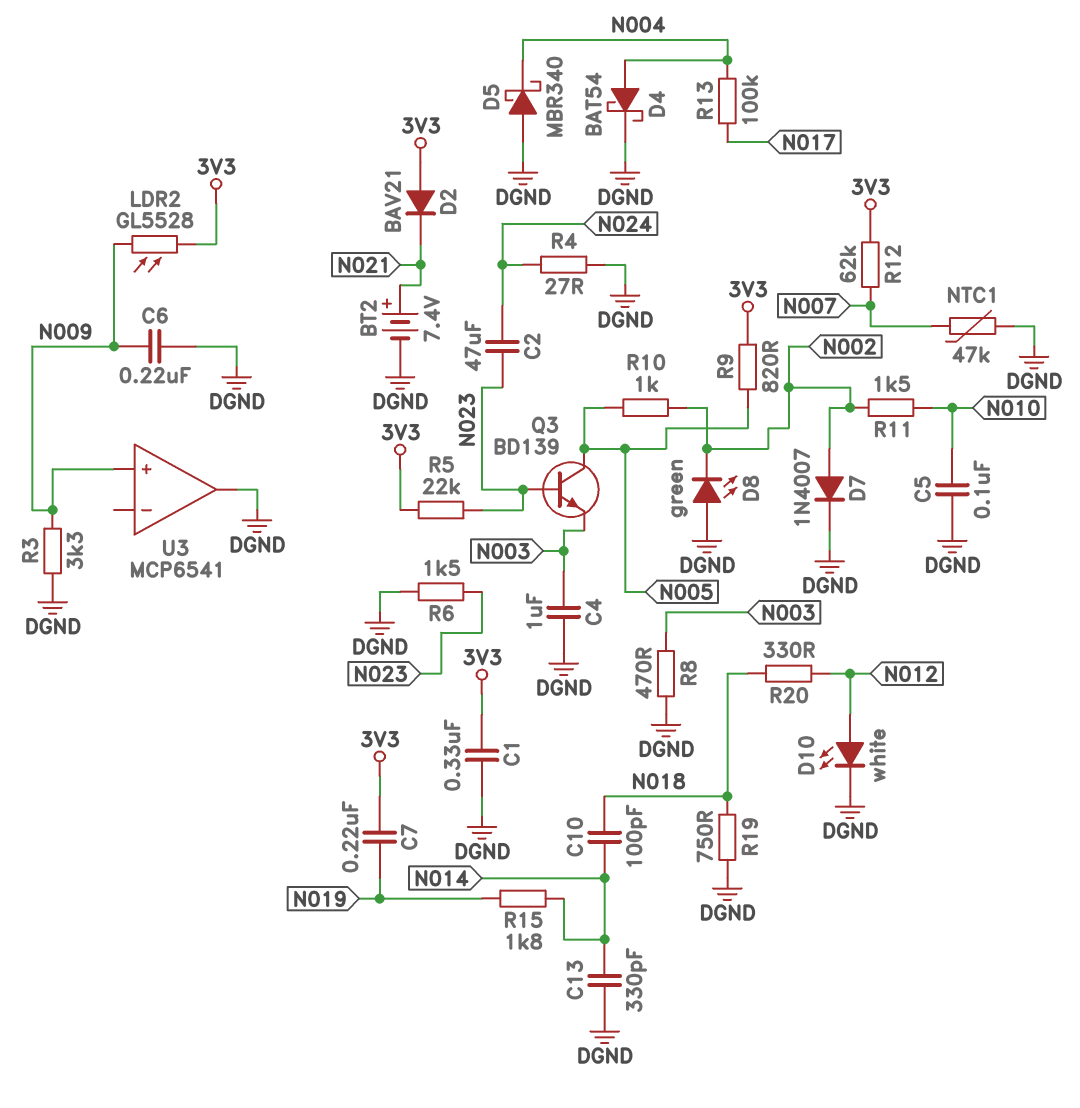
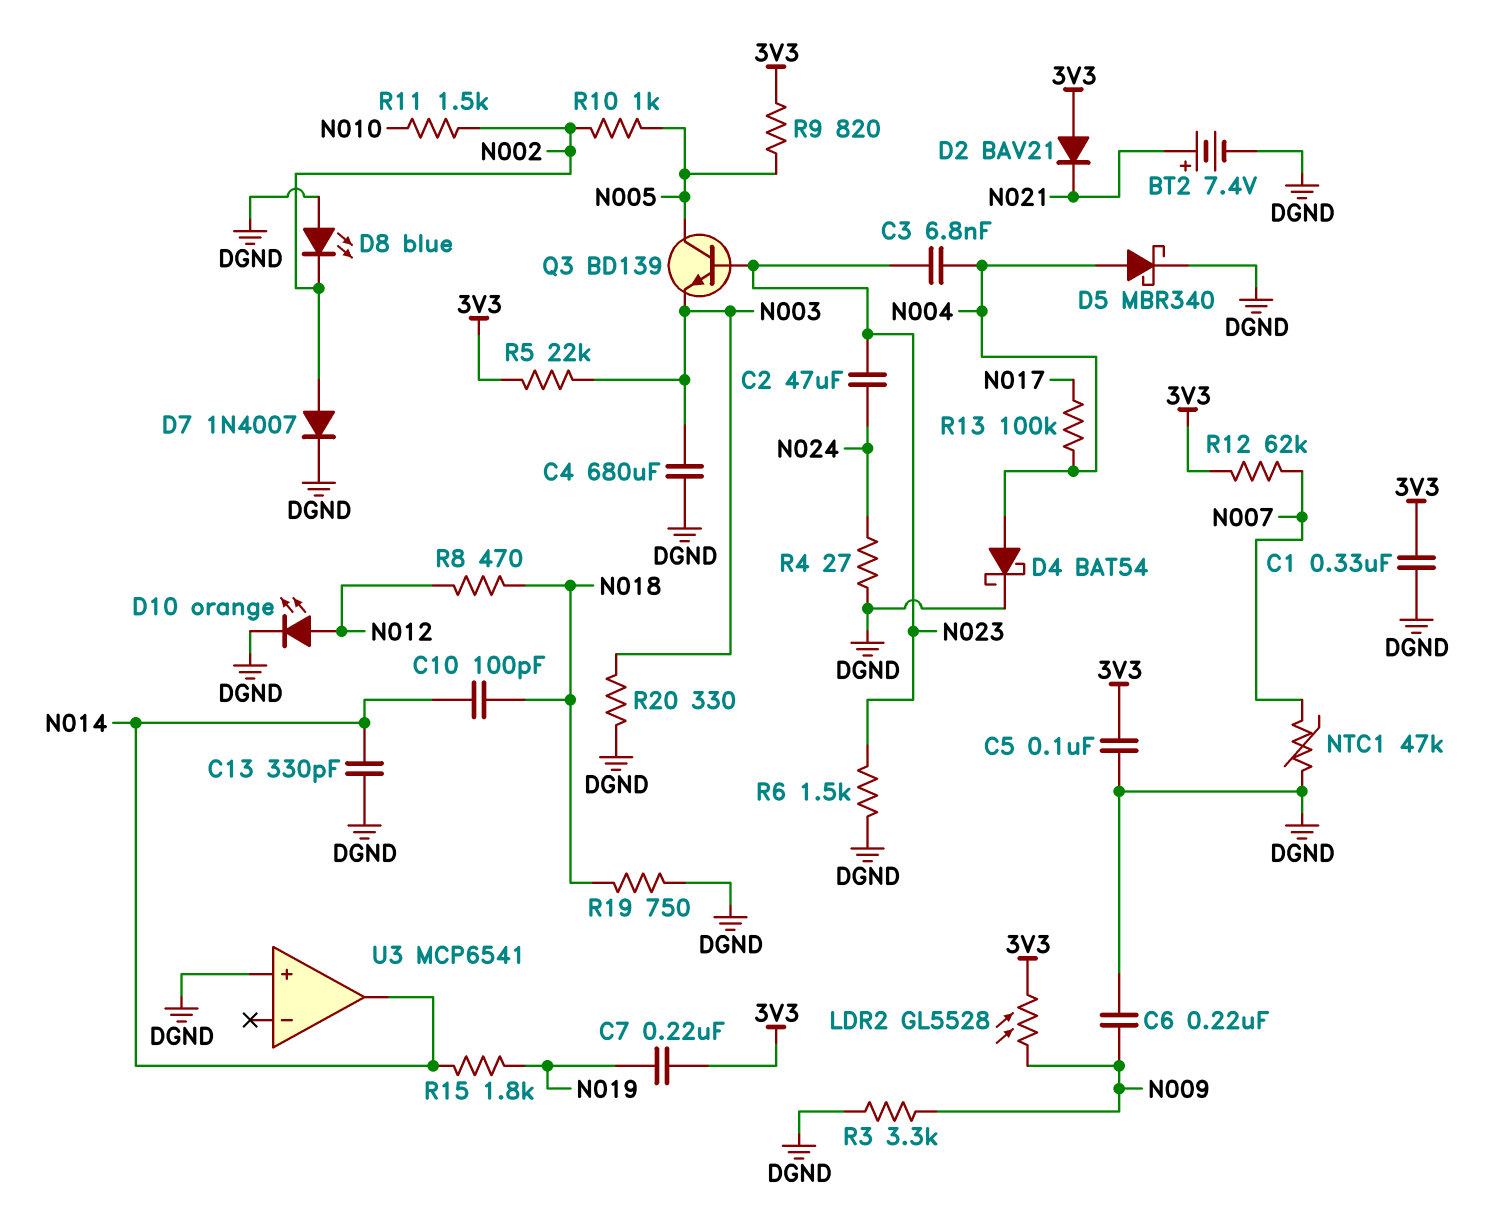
C3: none -> 6.8nF (N004, N023)
C4: 1uF (DGND, N003) -> 680uF (DGND, N003)
C5: 100nF (DGND, N010) -> 100nF (3V3, DGND)
D5: schottky MBR340 (A DGND, K N004) -> schottky MBR340 (A N004, K DGND)
D8: LED green (A DGND, K N002) -> LED blue (A DGND, K N002)
D10: LED white (A N012, K DGND) -> LED orange (A N012, K DGND)
R5: 22k (3V3, N023) -> 22k (3V3, N003)
R8: 470 (DGND, N003) -> 470 (N012, N018)
R20: 330 (N012, N018) -> 330 (DGND, N003)
U3 pin in+: N009 -> DGND
U3 pin out: DGND -> N014

